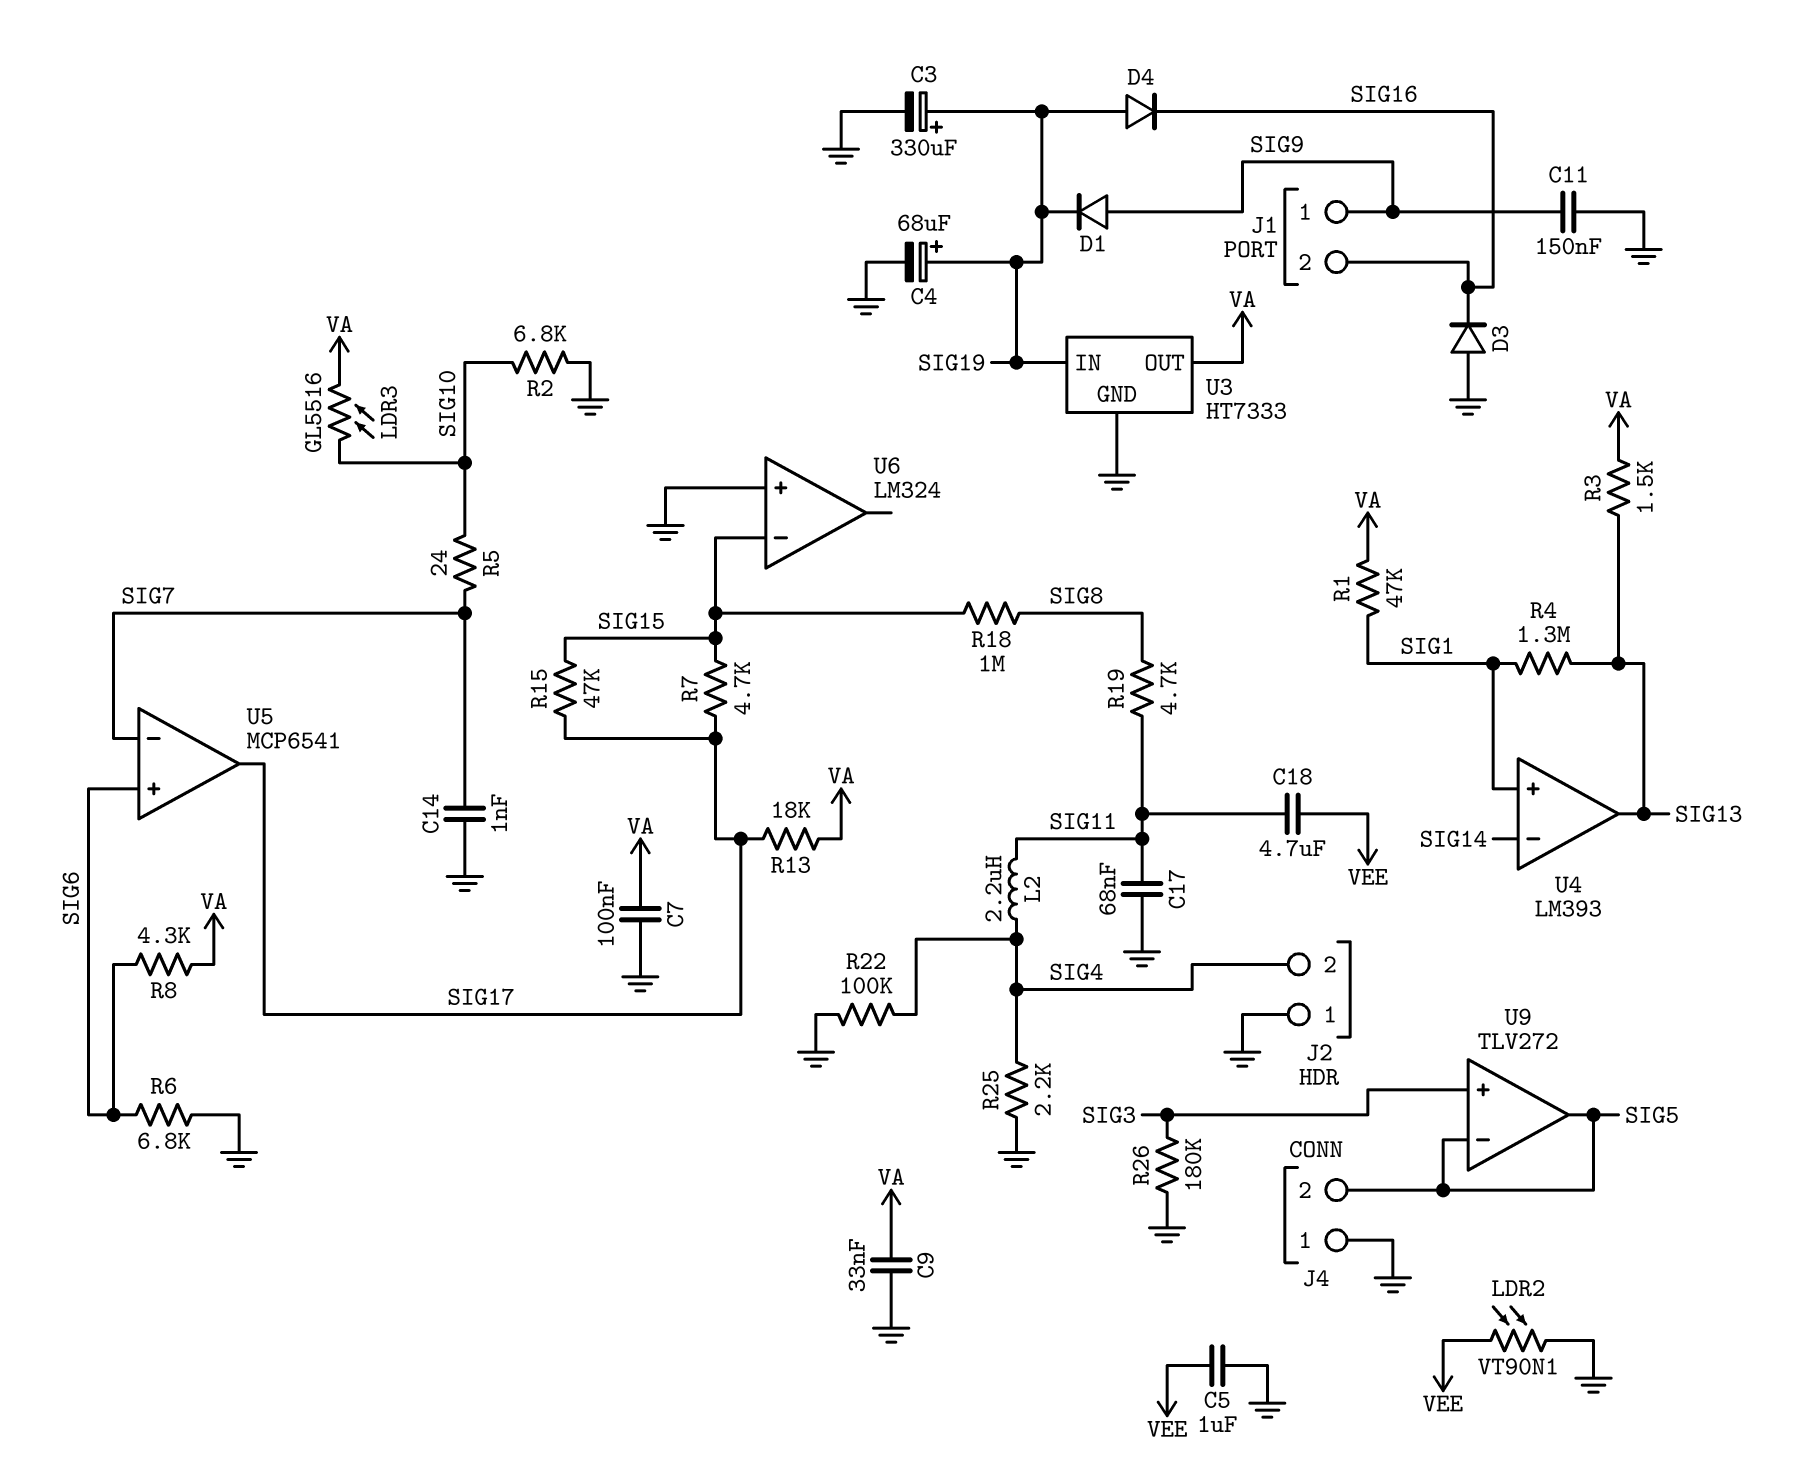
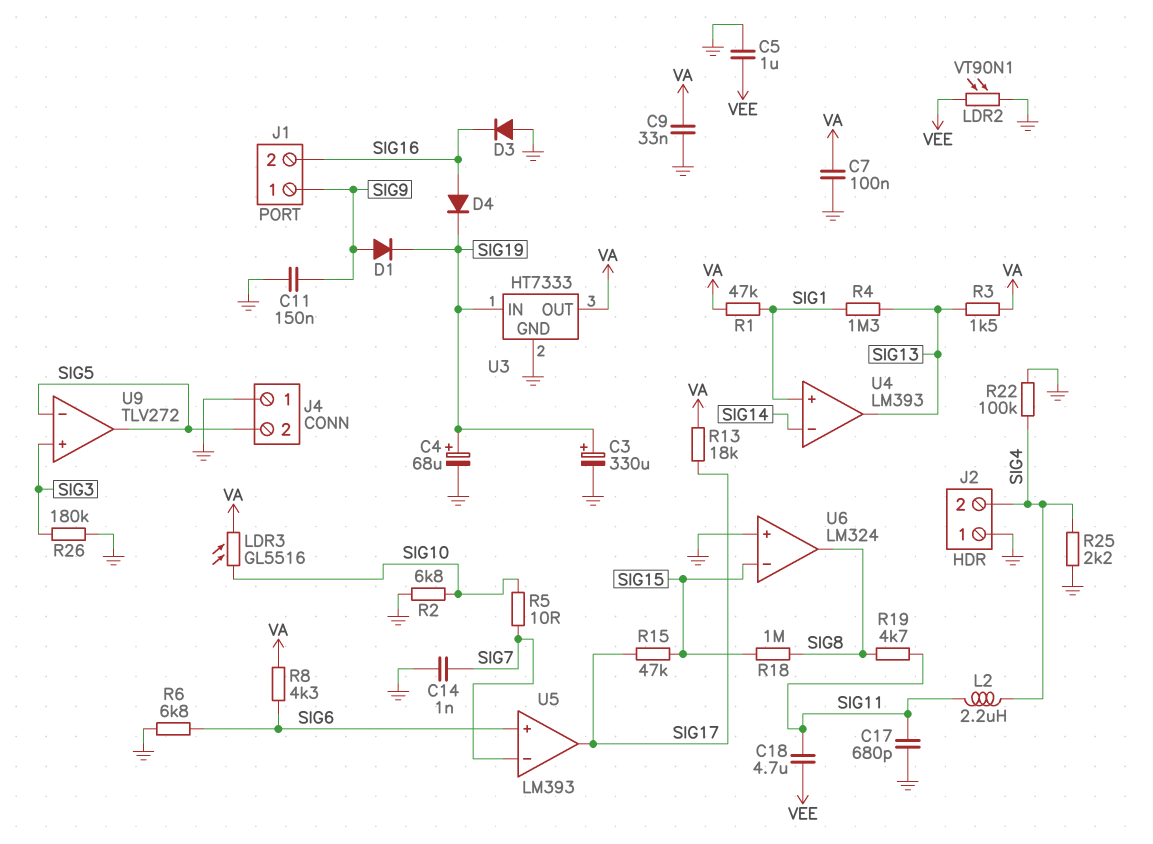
C17: 68nF (GND, SIG11) -> 680pF (GND, SIG11)
D4: diode (A SIG19, K SIG16) -> diode (A SIG16, K SIG19)
R5: 24 (SIG7, SIG10) -> 10 (SIG7, SIG10)
R7: 4.7k (SIG15, SIG17) -> none
U5: MCP6541 -> LM393
U6 pin out: none -> SIG8

